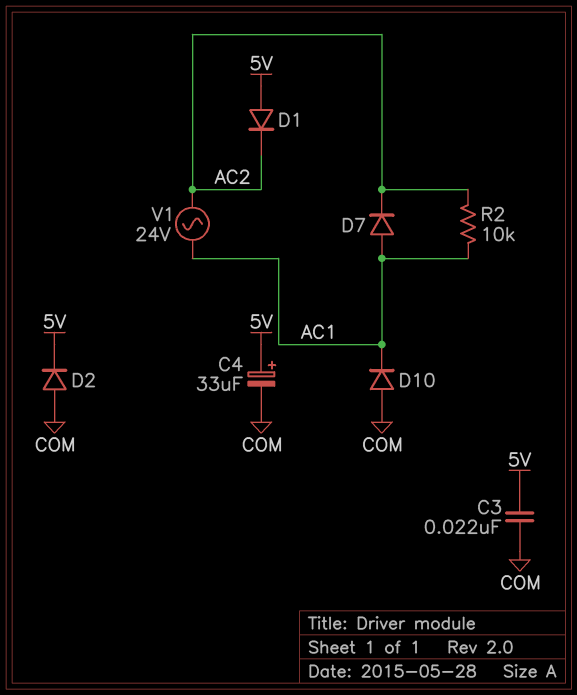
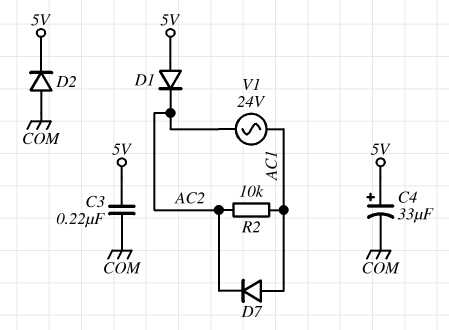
C3: 22nF (5V, COM) -> 220nF (5V, COM)
D10: diode (A COM, K AC1) -> none

